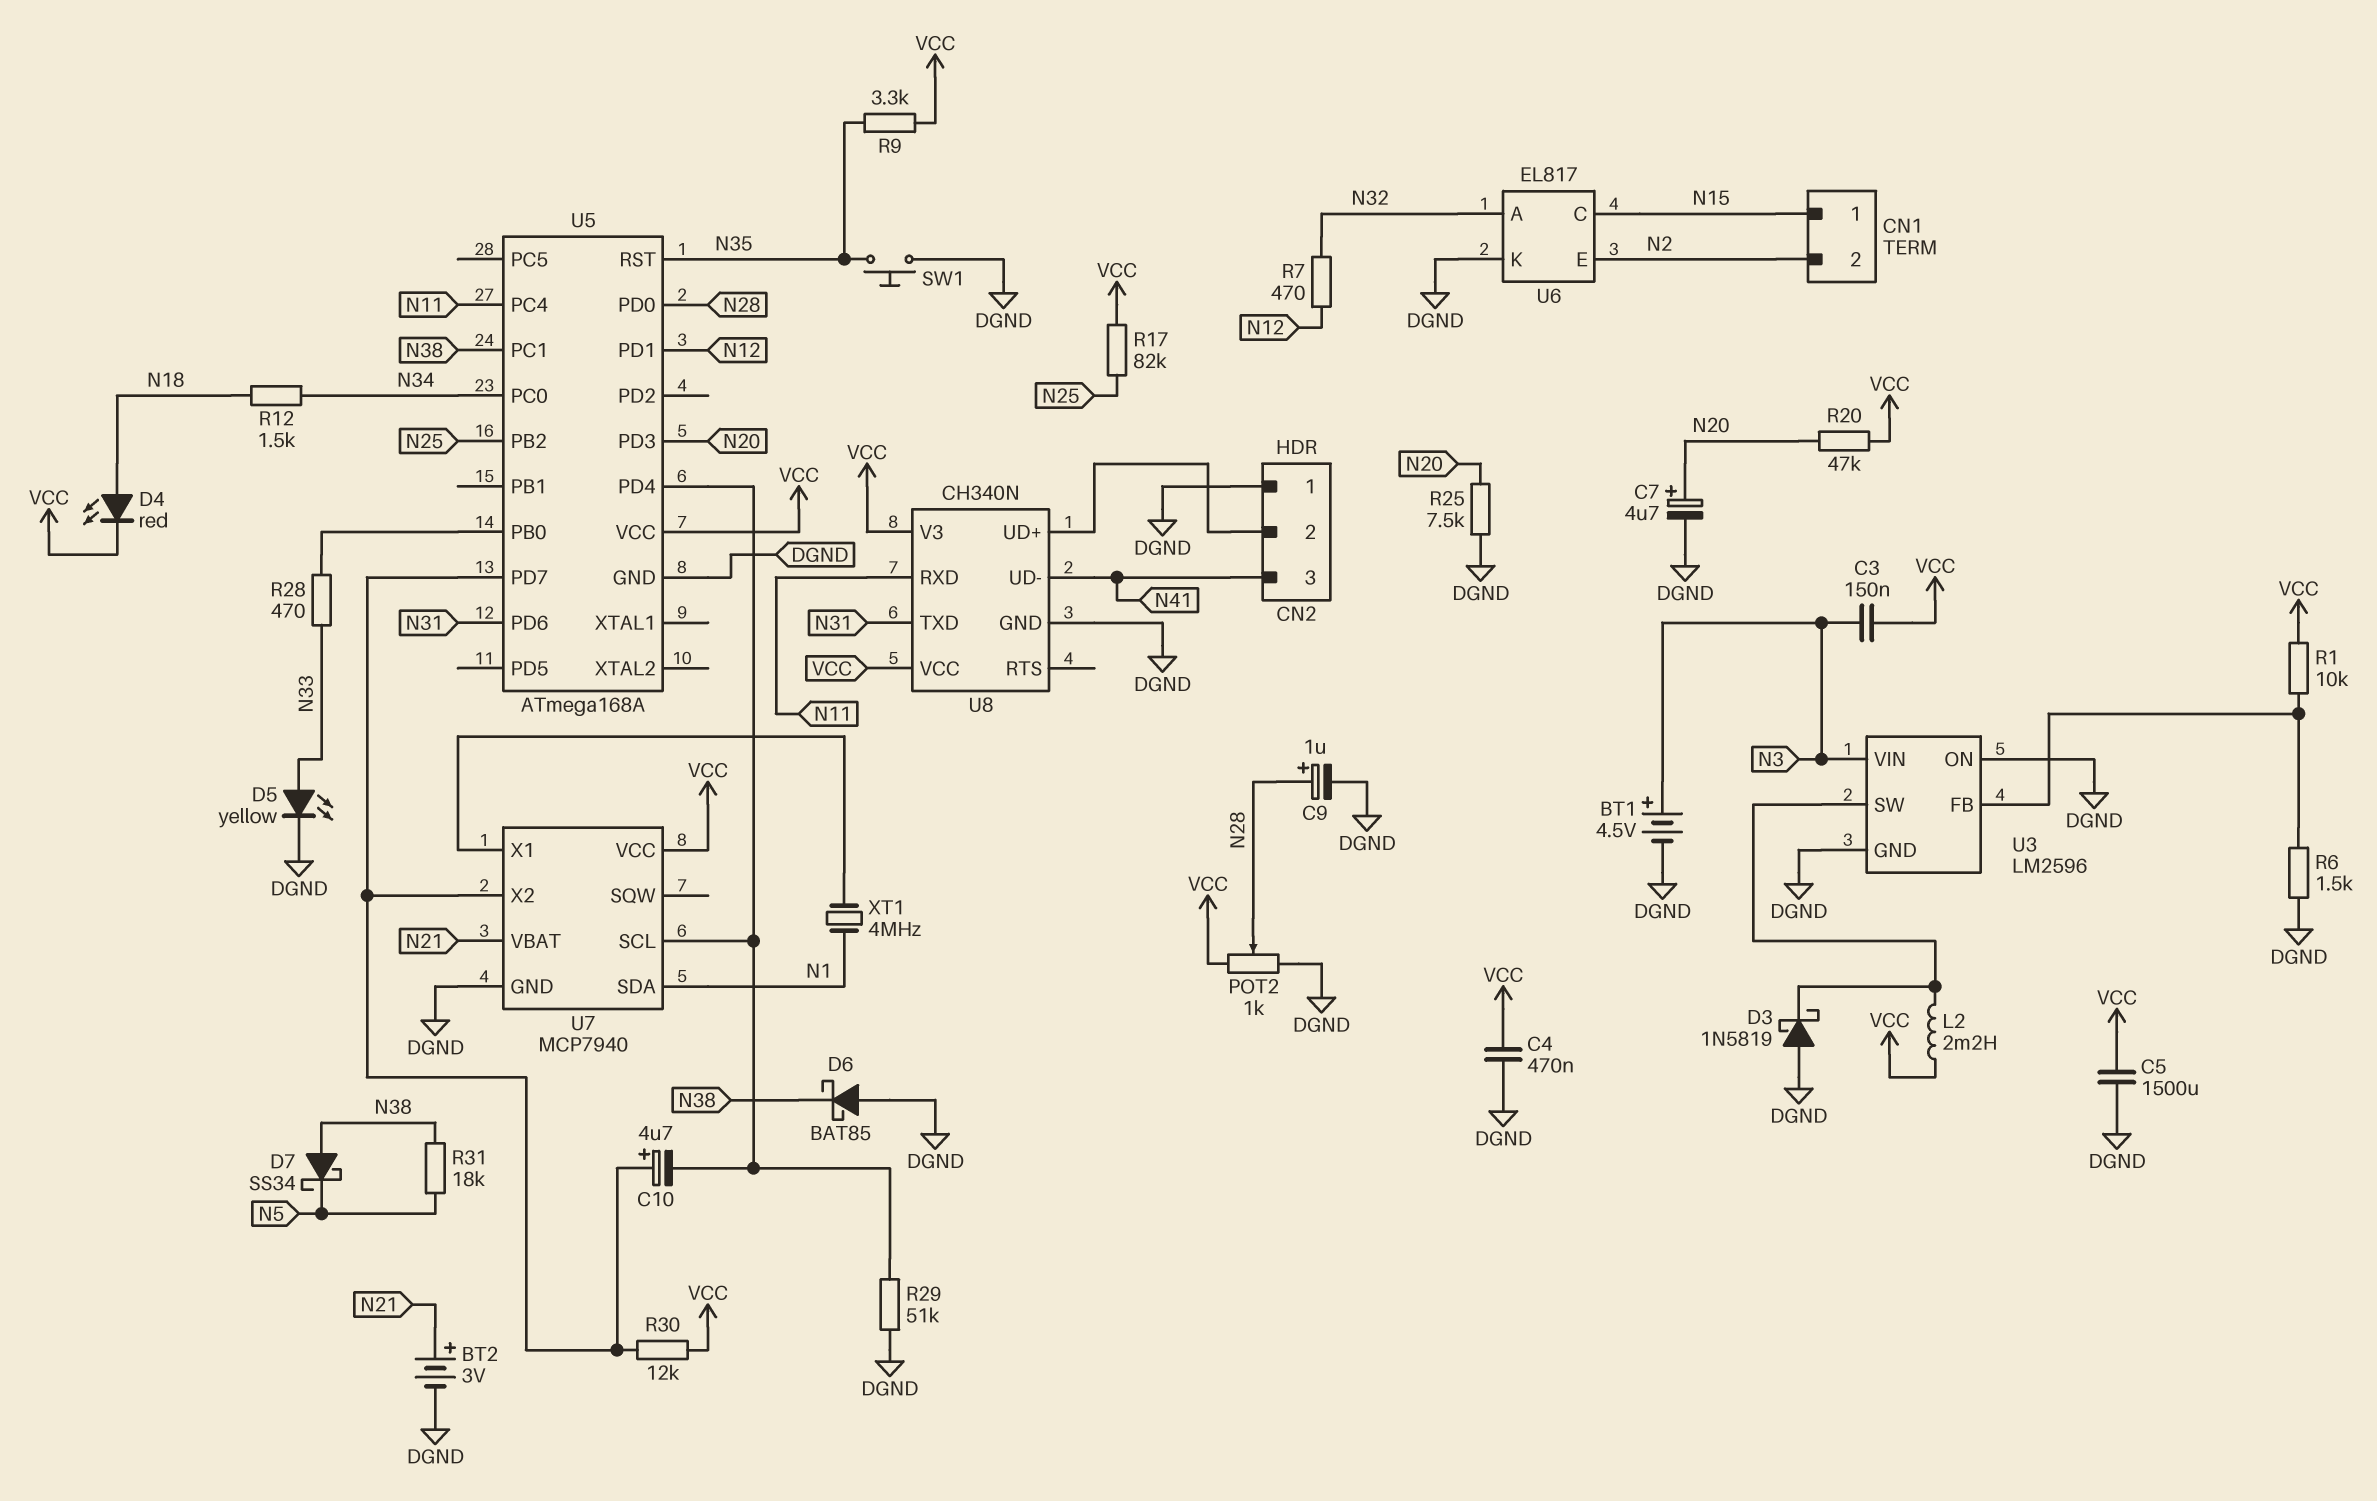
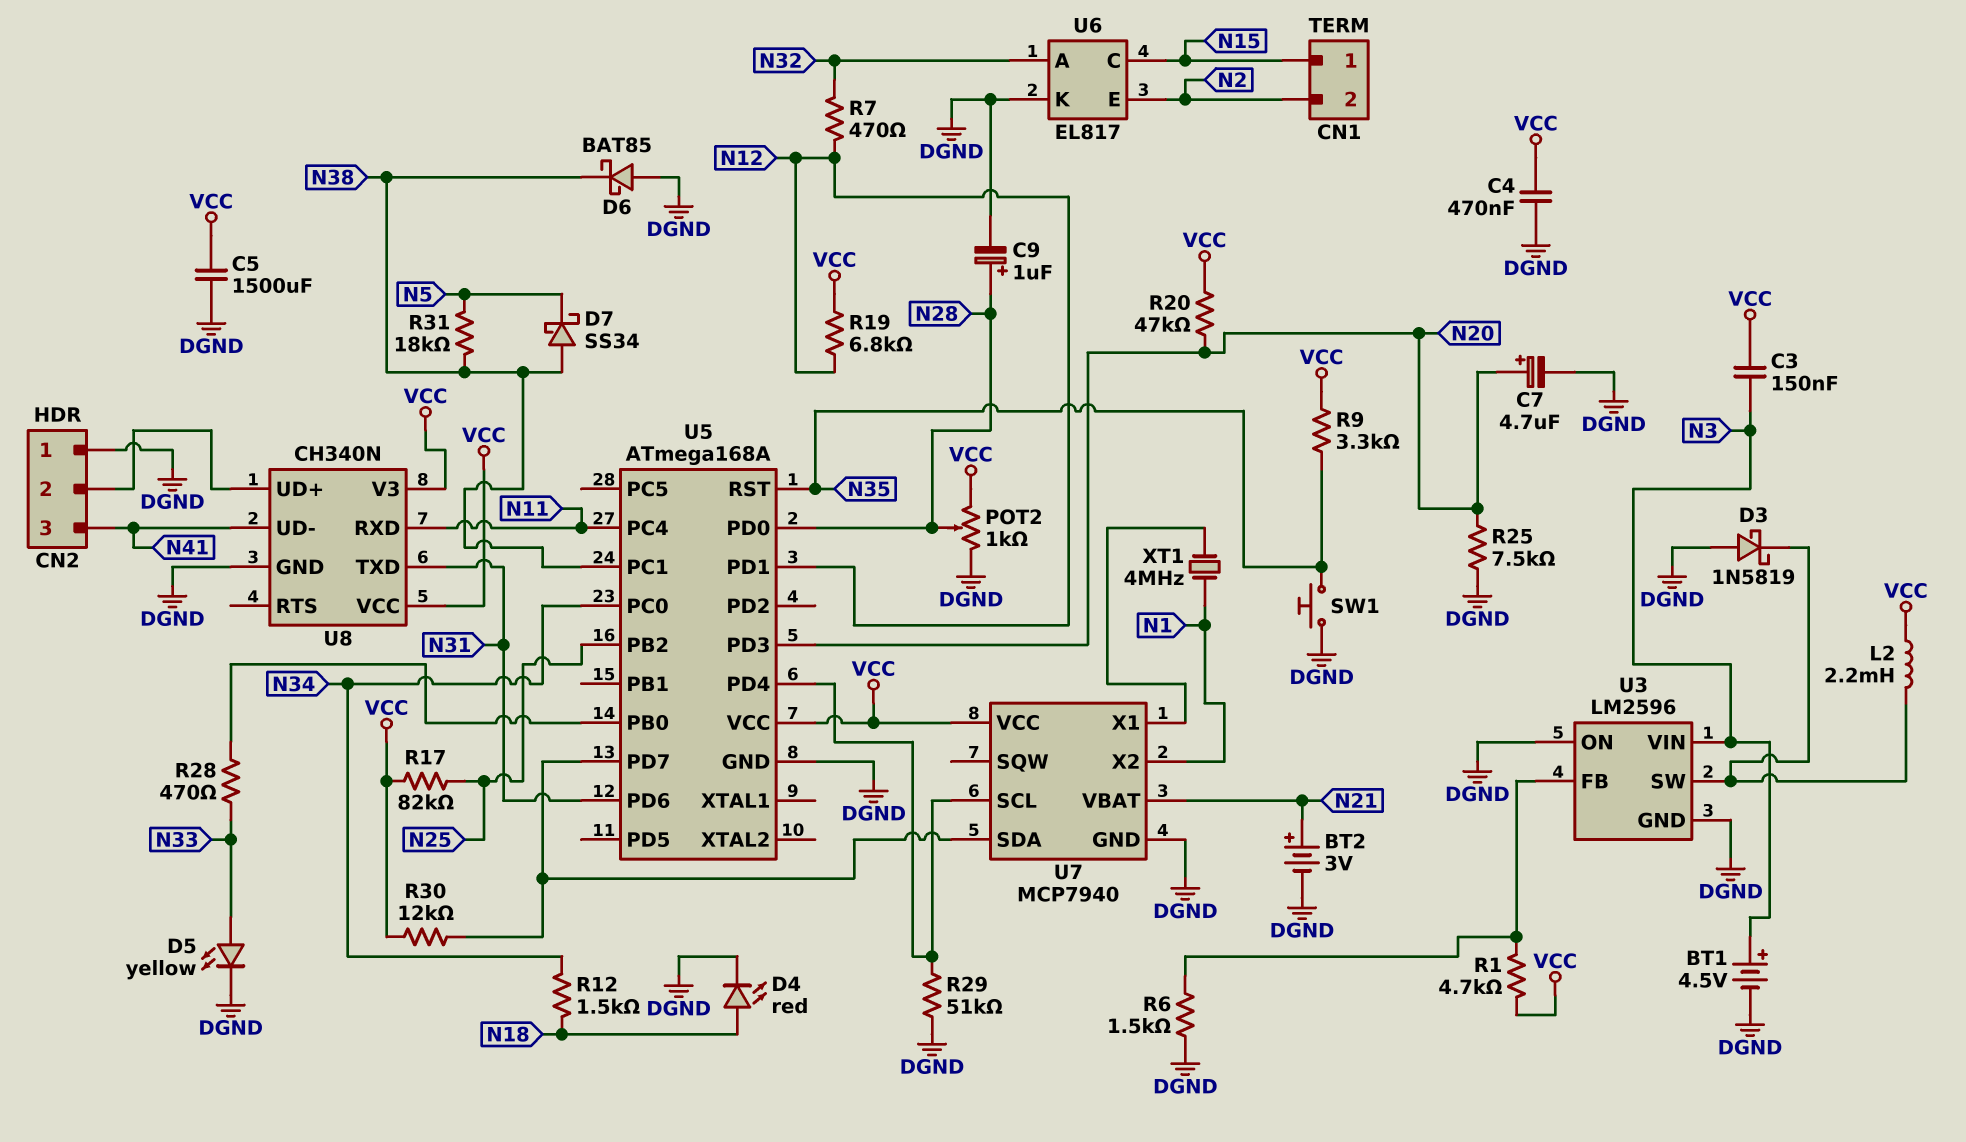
C10: 4.7uF (plus U5/PD7, minus U5/PD4) -> none
D4: LED red (A N18, K VCC) -> LED red (A N18, K DGND)
R1: 10k (U3/FB, VCC) -> 4.7k (U3/FB, VCC)
R19: none -> 6.8k (N12, VCC)
U7 pin SDA: N1 -> U5/PD7
U7 pin X2: U5/PD7 -> N1

